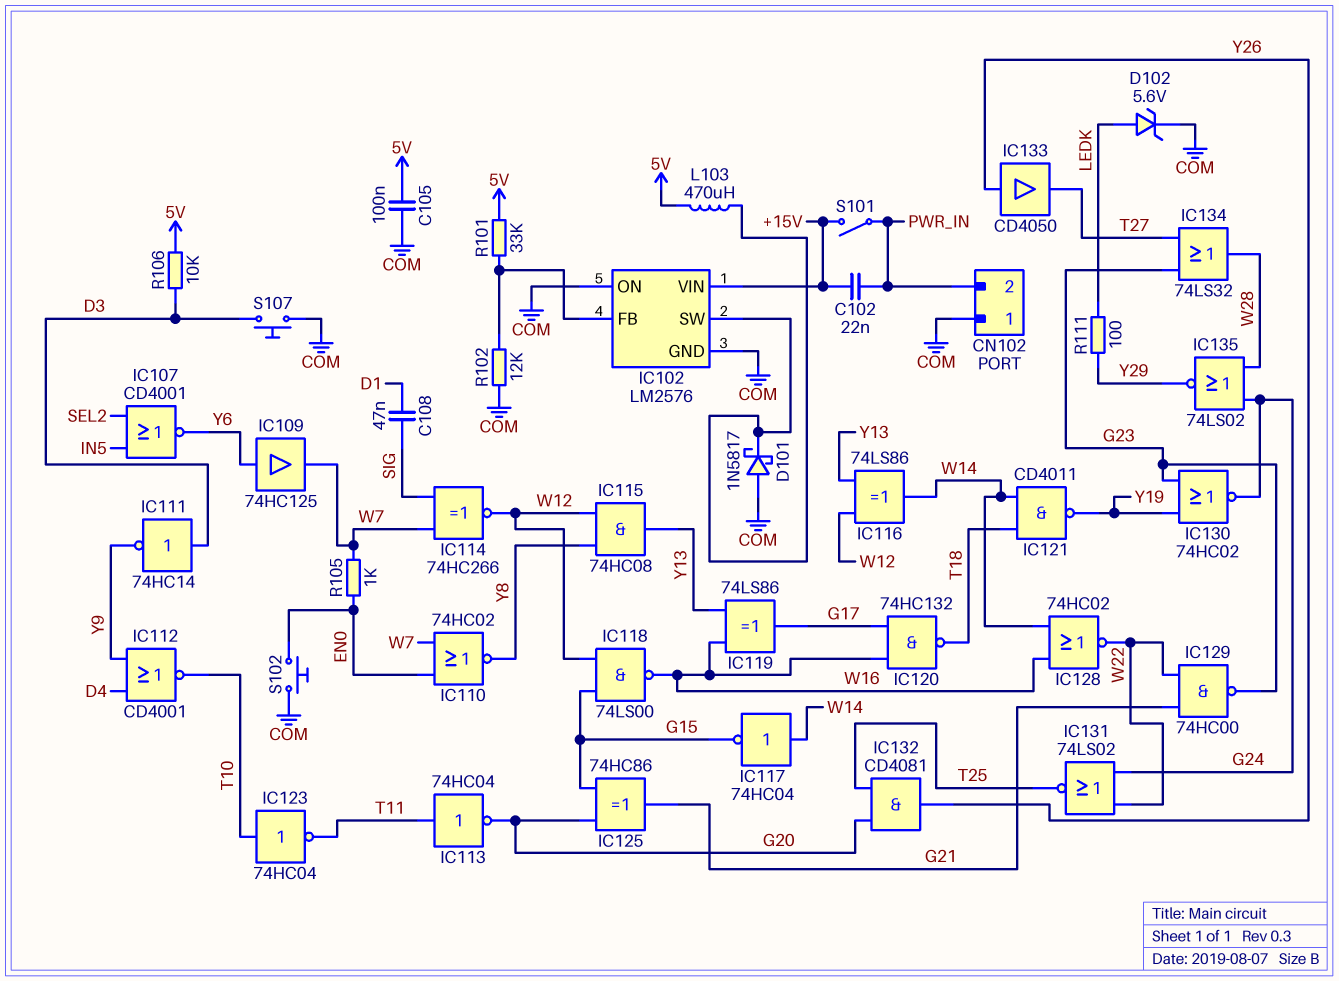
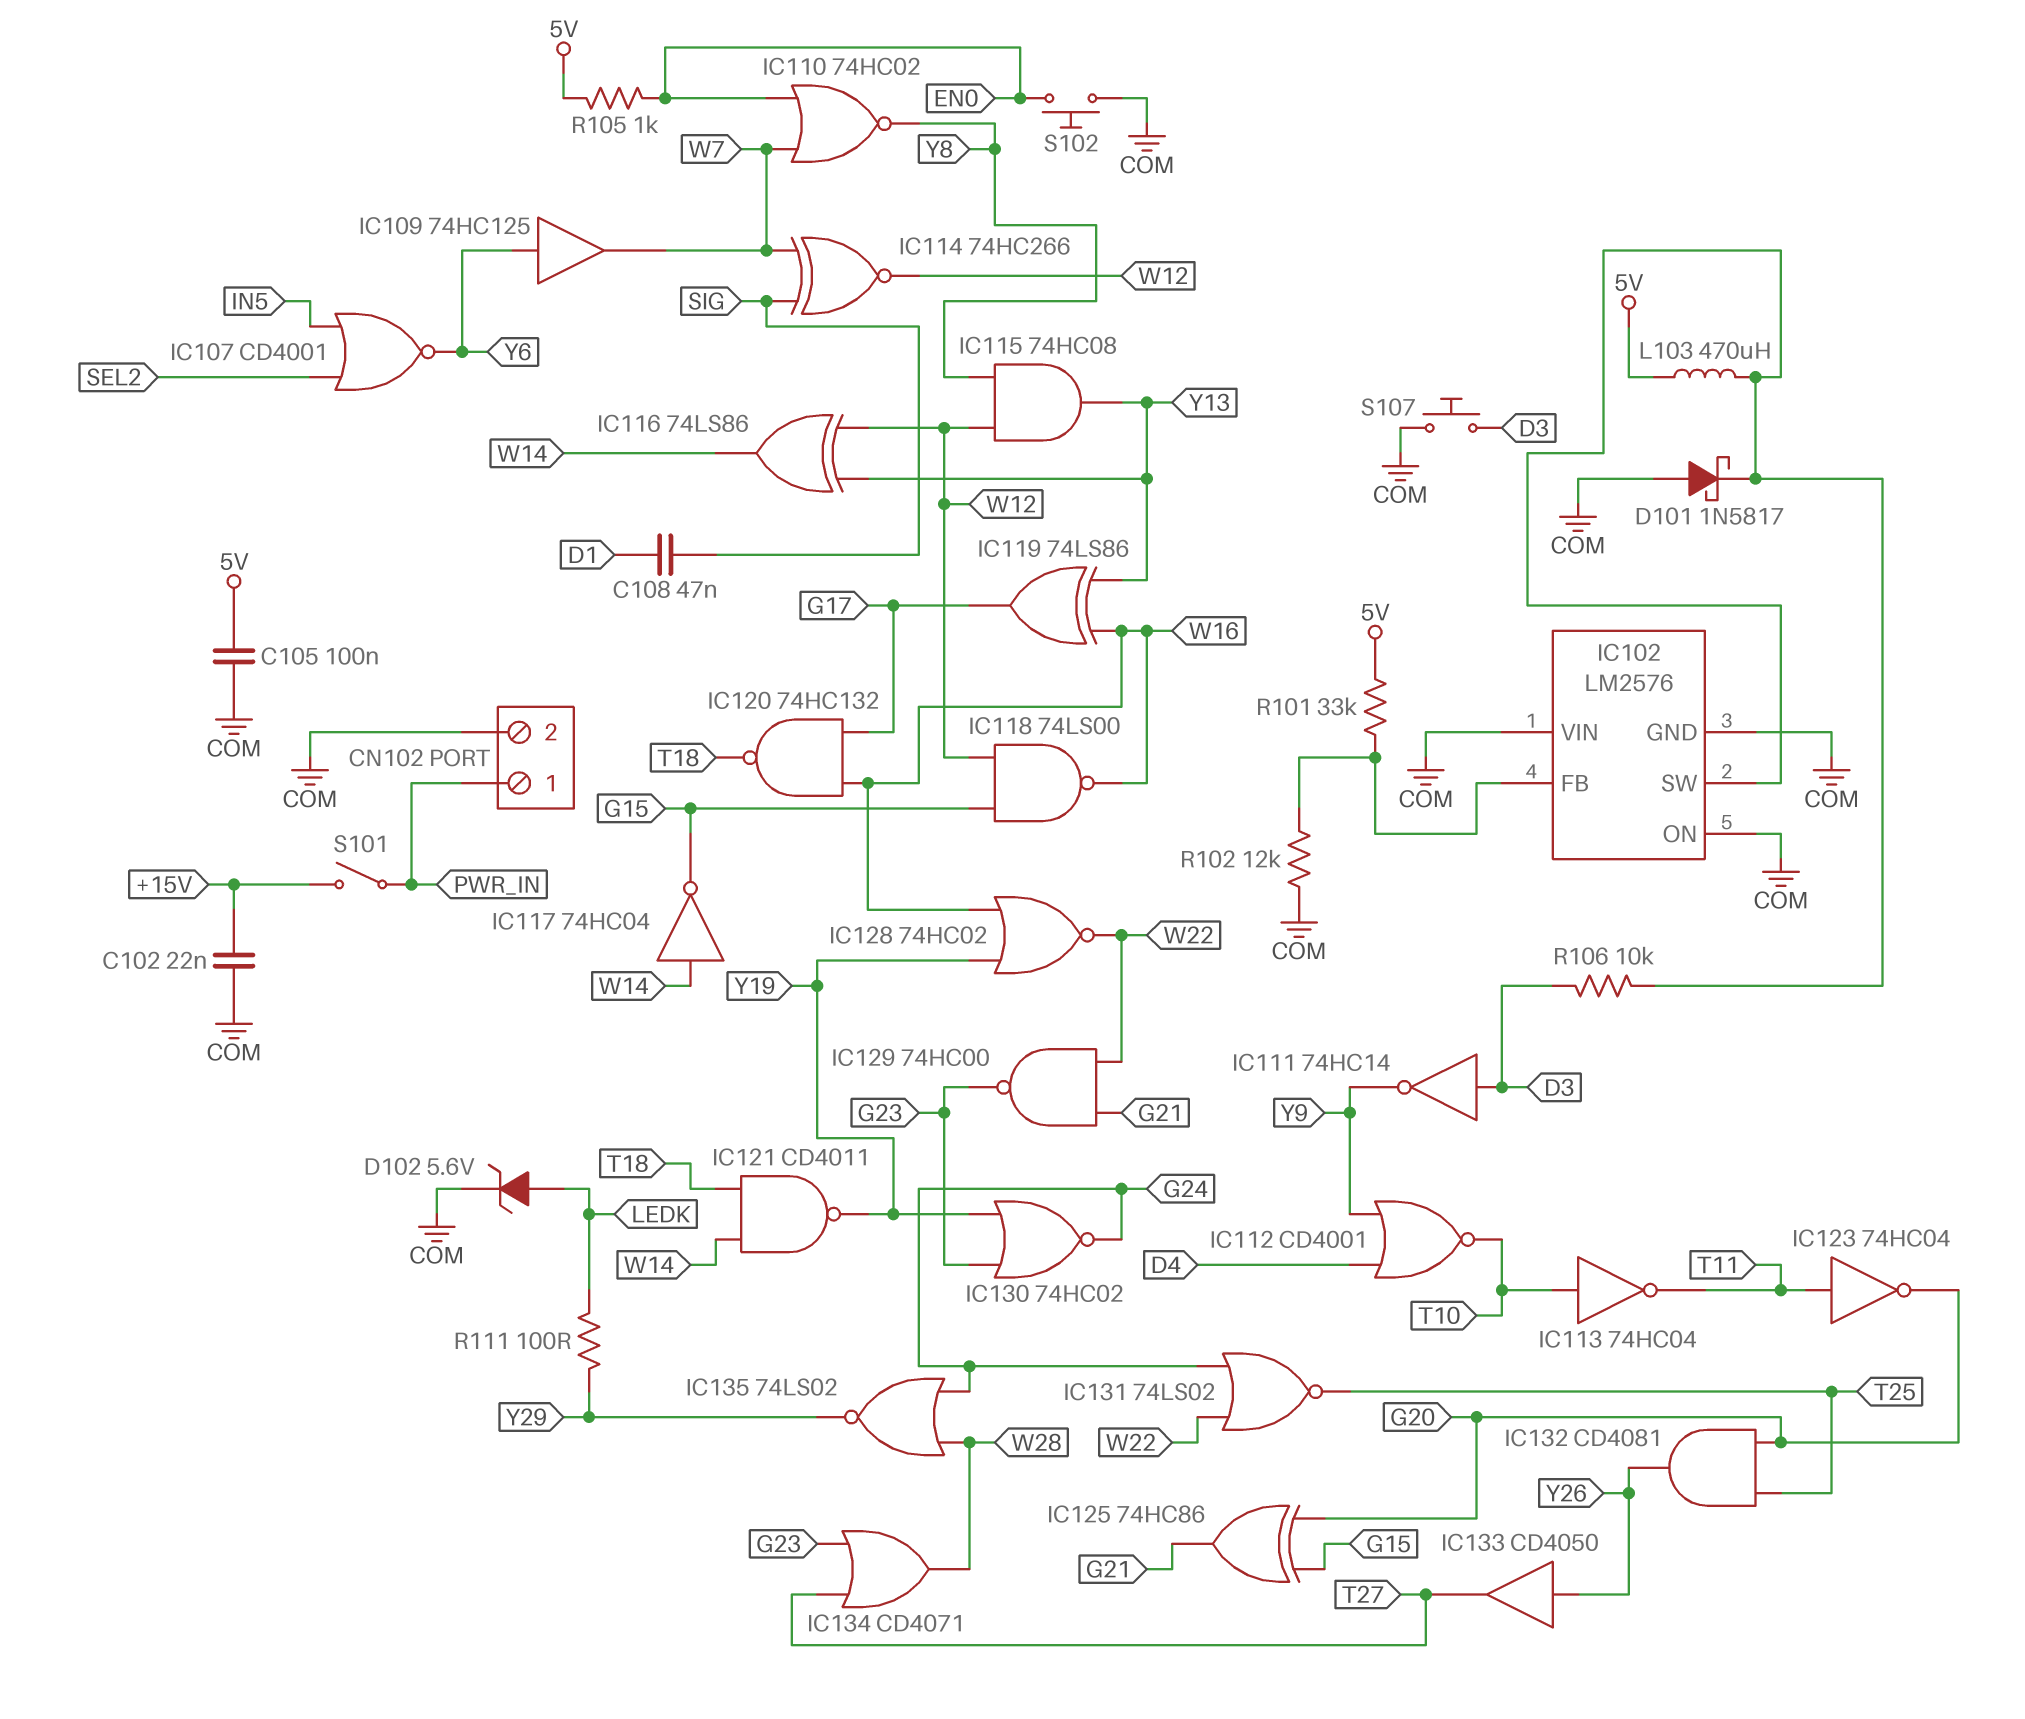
C102: 22nF (+15V, PWR_IN) -> 22nF (+15V, COM)
CN102 pin 1: COM -> PWR_IN
CN102 pin 2: PWR_IN -> COM
IC102 pin VIN: +15V -> COM
IC113: NOT 74HC04 (in T11, out G20) -> NOT 74HC04 (in T10, out T11)
IC123: NOT 74HC04 (in T10, out T11) -> NOT 74HC04 (in T11, out G20)
IC128: NOR 74HC02 (in W14, in W16, out W22) -> NOR 74HC02 (in W16, in Y19, out W22)
IC134: OR 74LS32 (in G23, in T27, out W28) -> OR CD4071 (in G23, in T27, out W28)
R105: 1k (EN0, W7) -> 1k (5V, EN0)
R106: 10k (5V, D3) -> 10k (D3, IC102/SW)

